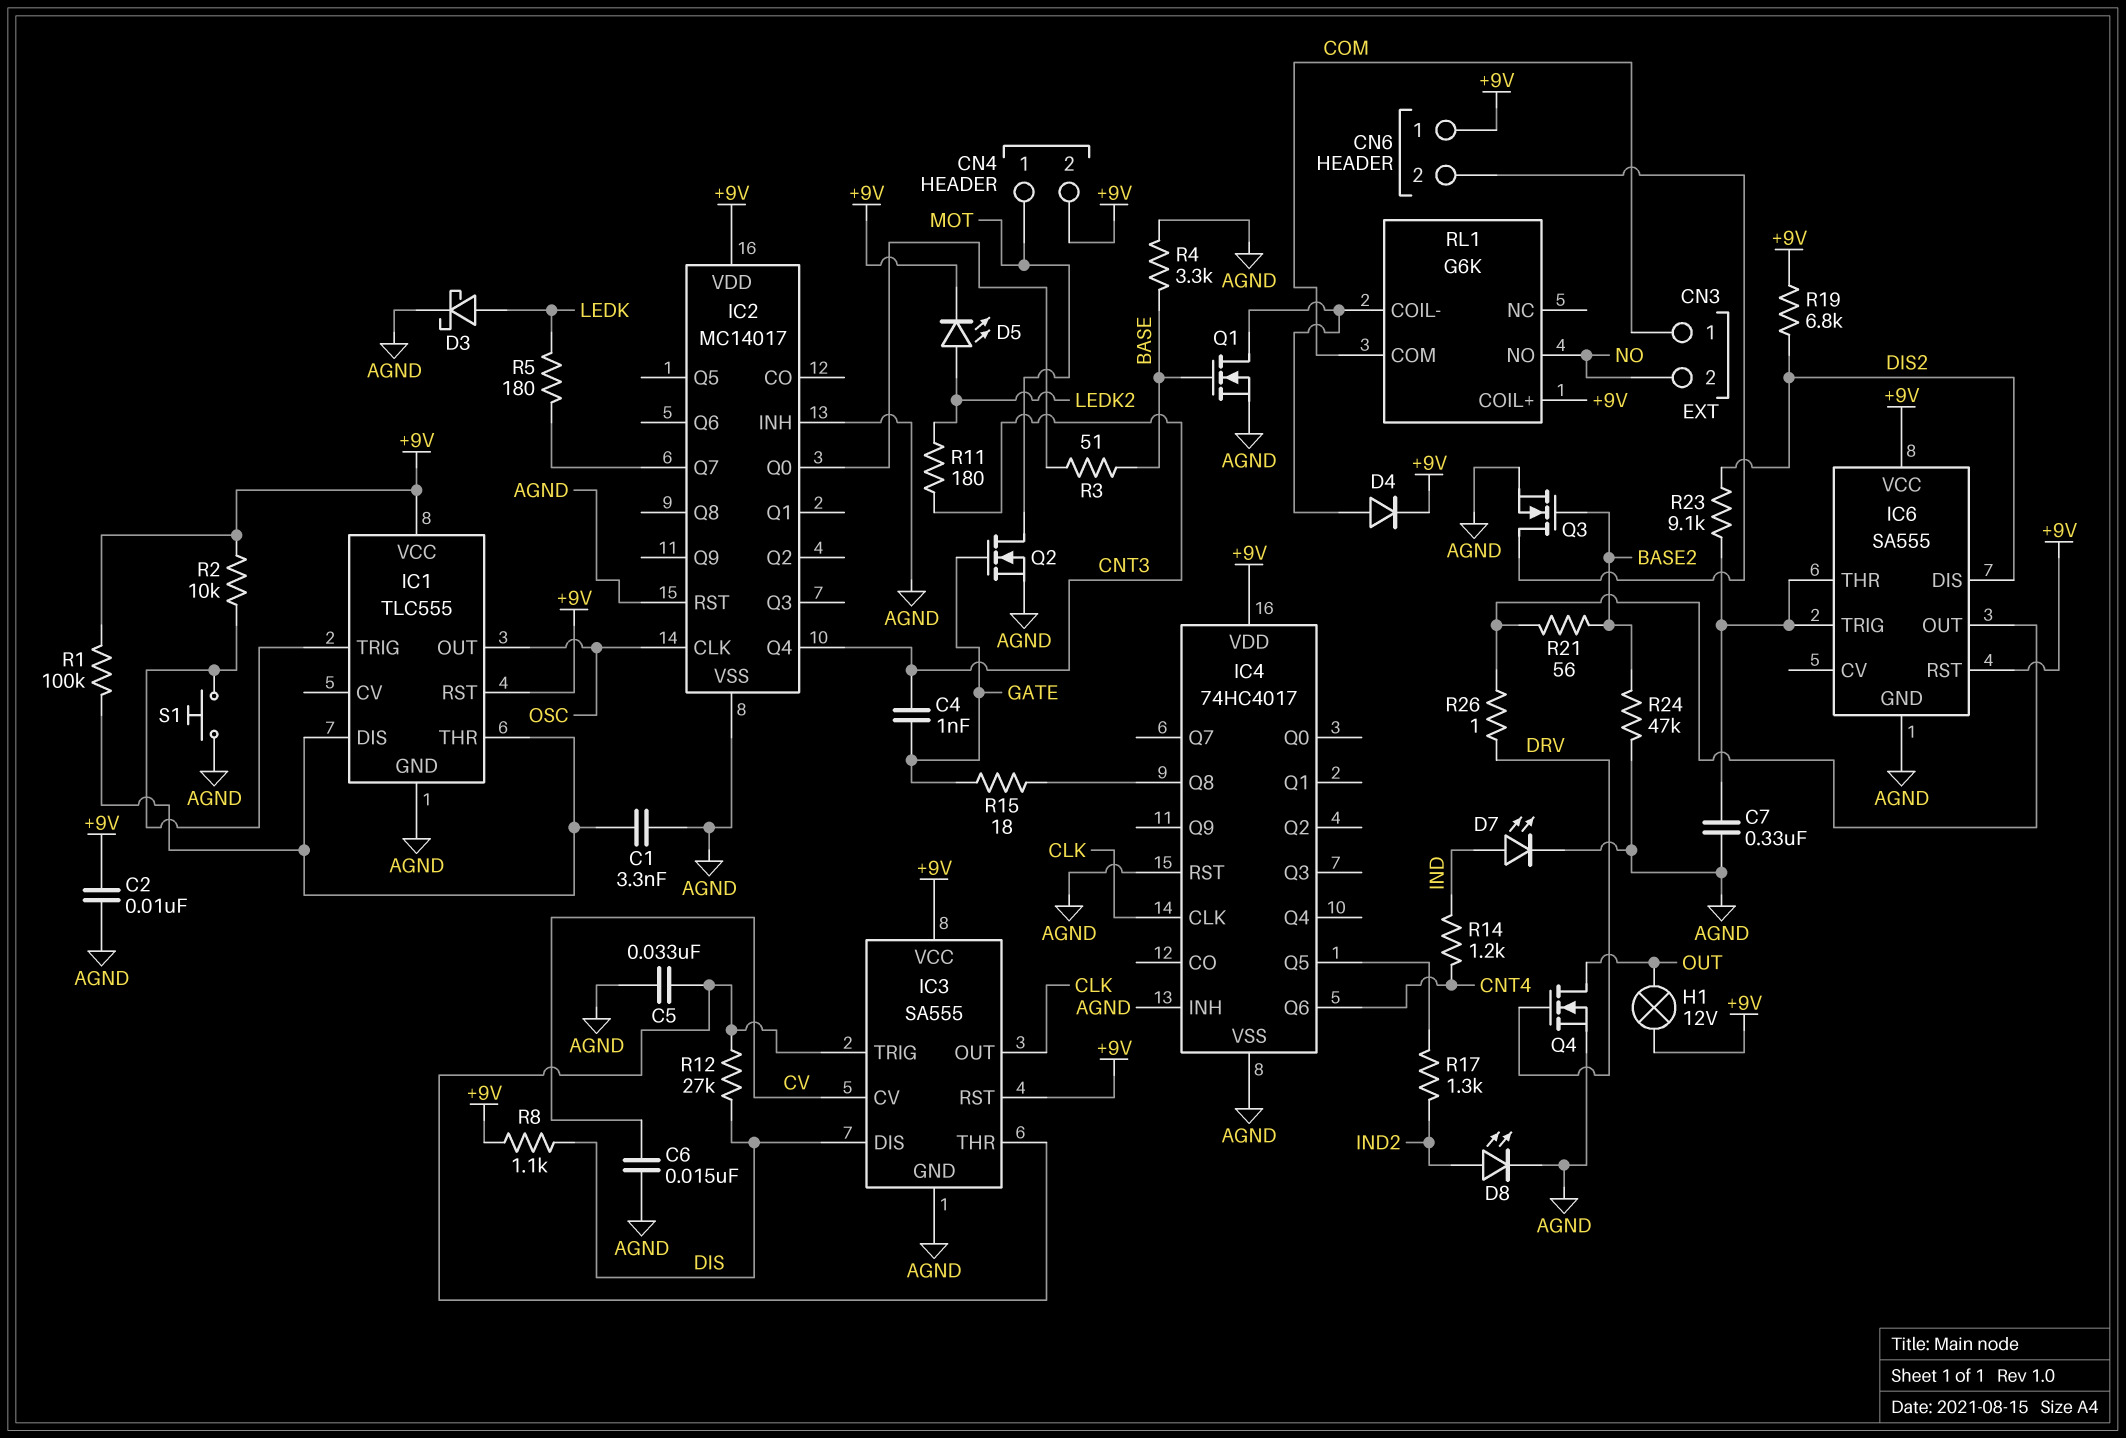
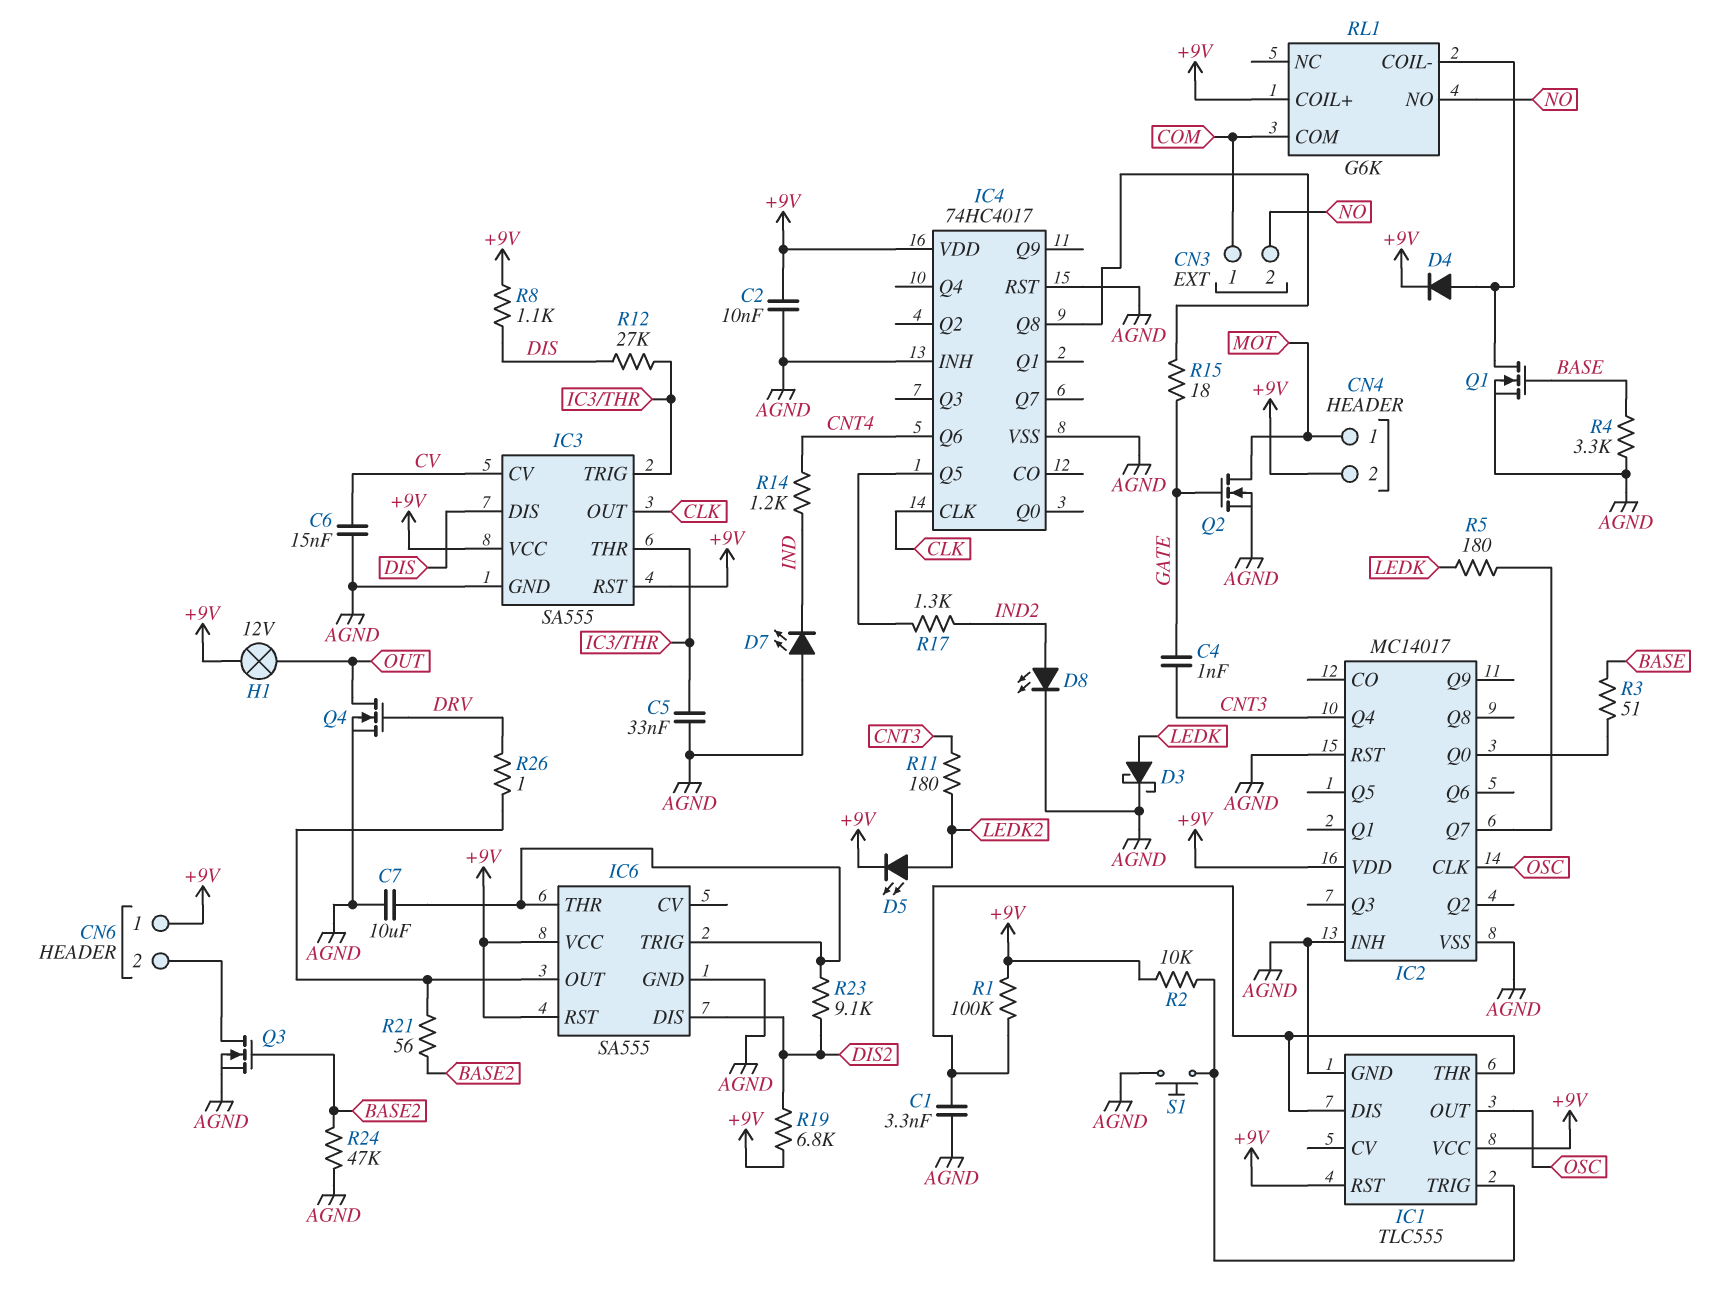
C7: 330nF (AGND, IC6/THR) -> 10uF (AGND, IC6/THR)
D7: LED (A IND, K AGND) -> LED (A AGND, K IND)

